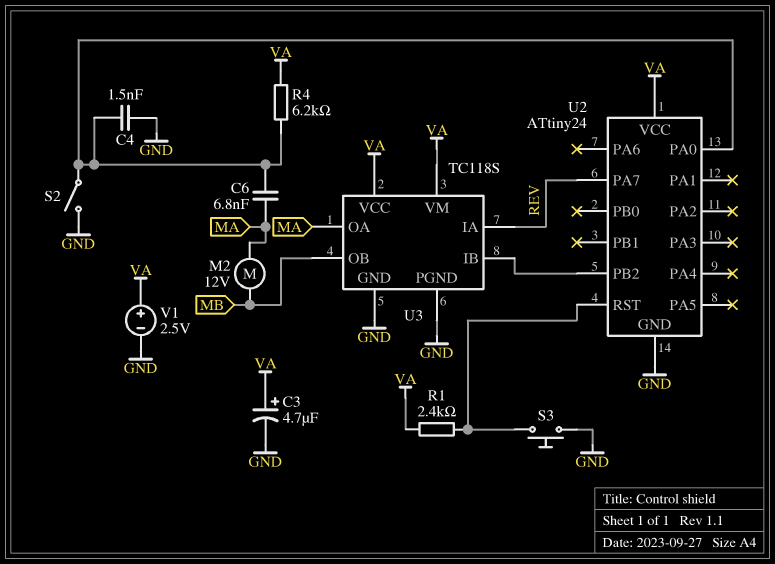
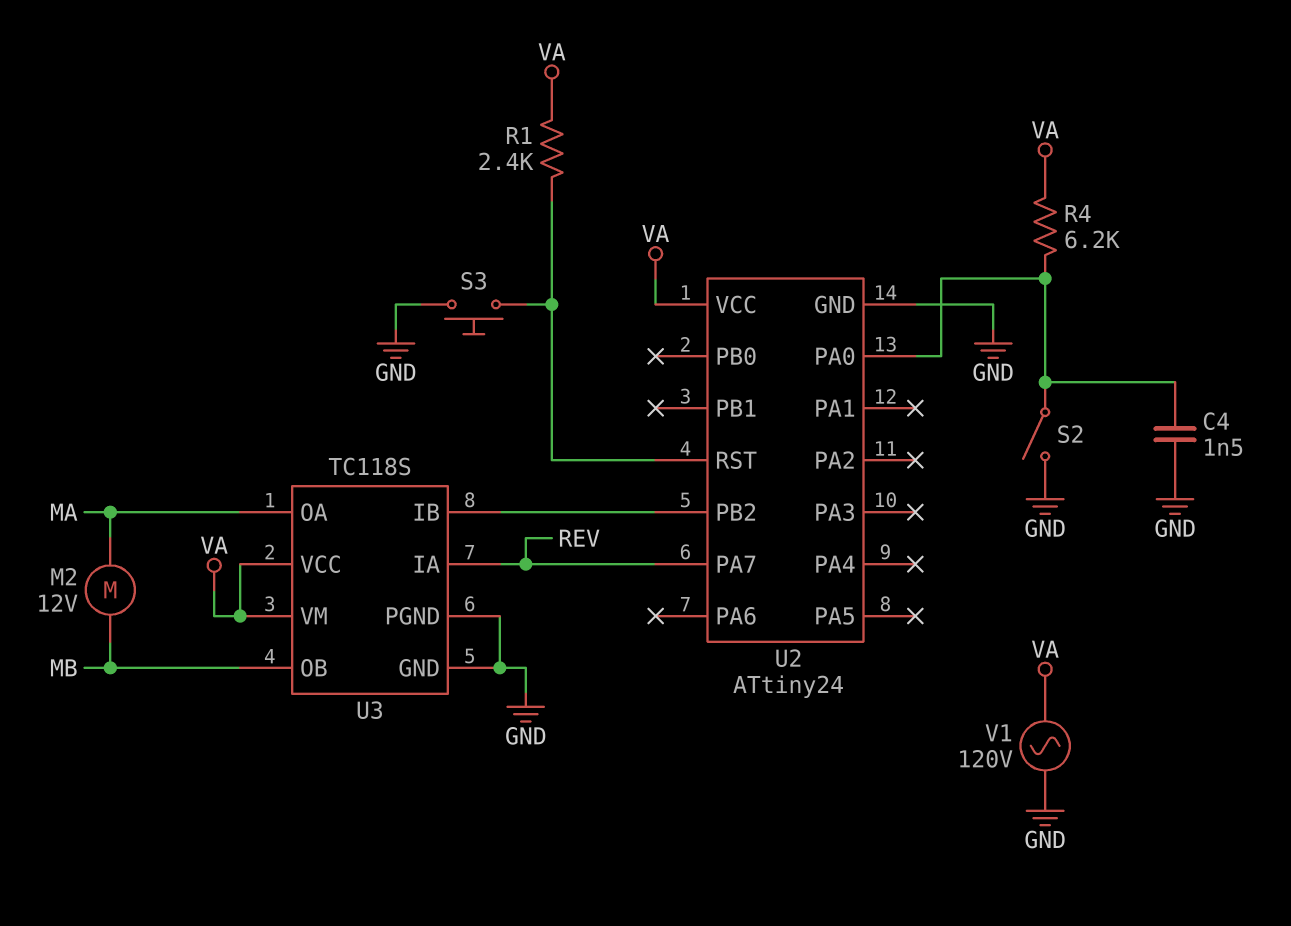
C3: 4.7uF (plus VA, minus GND) -> none
C6: 6.8nF (MA, U2/PA0) -> none
V1: 2.5V (plus VA, minus GND) -> AC 120V (GND, VA)

